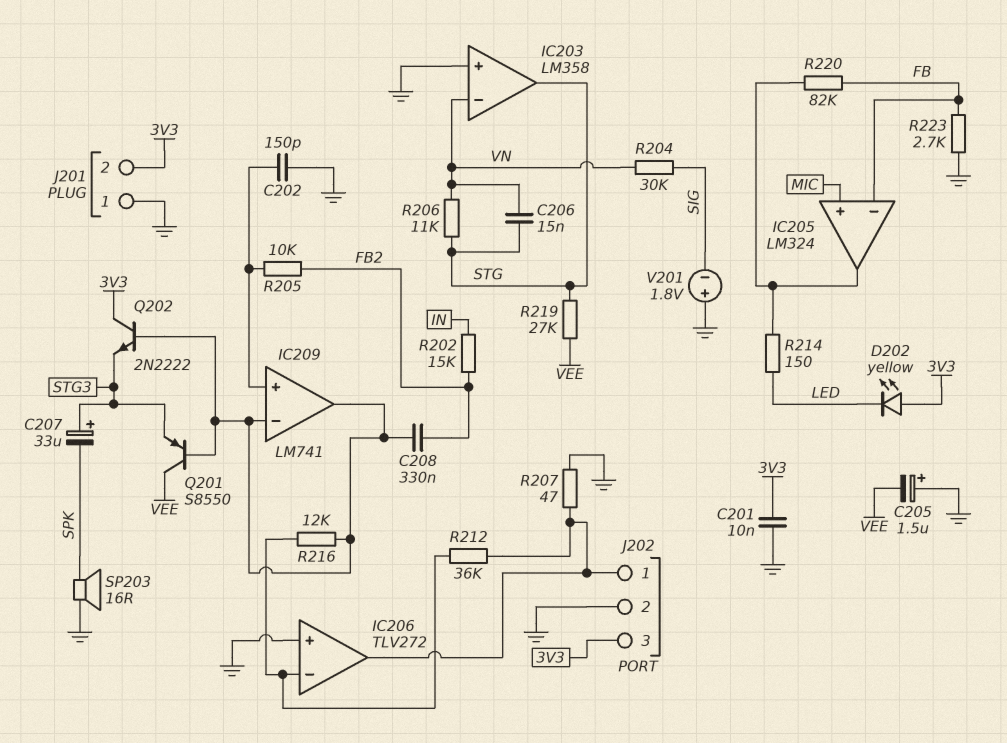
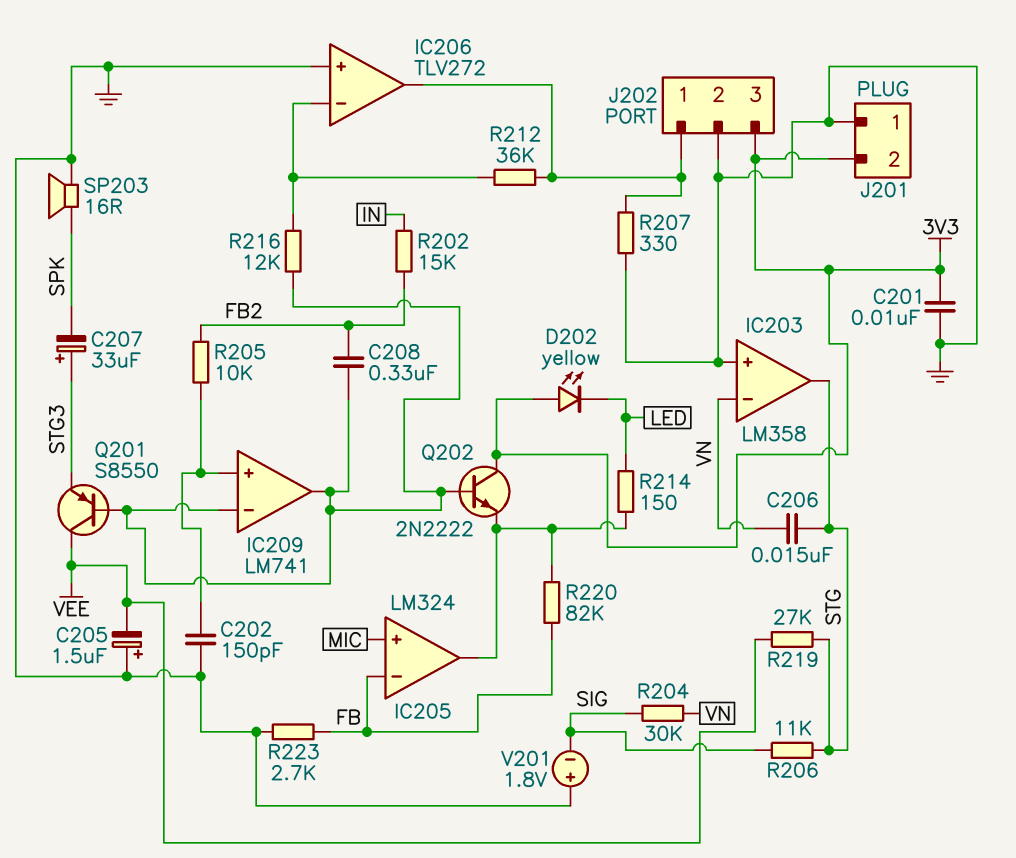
Q202: NPN 2N2222 (B IC209/in-, C 3V3, E STG3) -> NPN 2N2222 (B IC209/in-, C 3V3, E IC205/out)
R206: 11k (STG, VN) -> 11k (SIG, STG)
R207: 47 (GND, IC206/out) -> 330 (GND, IC206/out)

